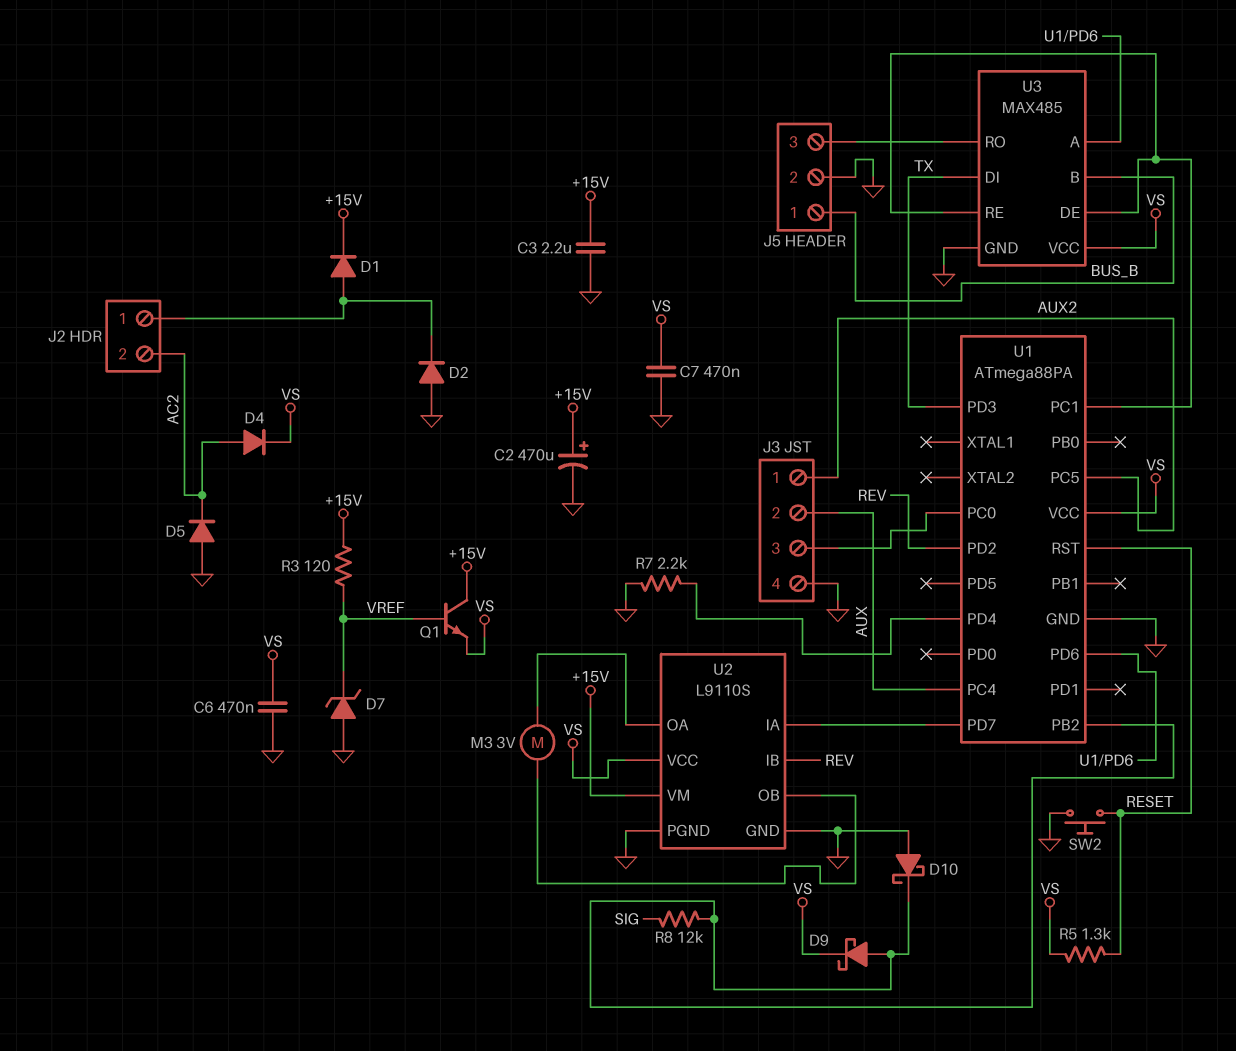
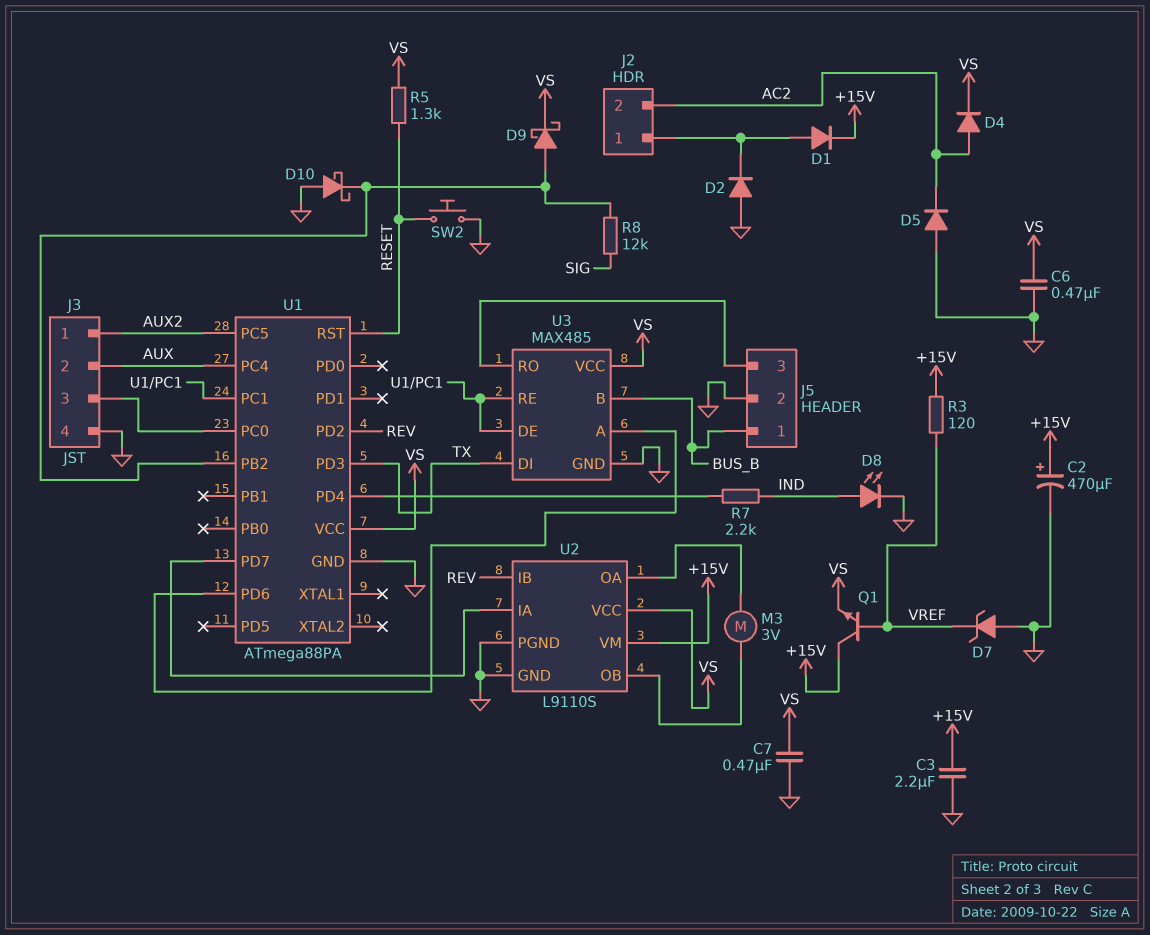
D8: none -> LED (A IND, K GND)
R7: 2.2k (GND, U1/PD4) -> 2.2k (IND, U1/PD4)

